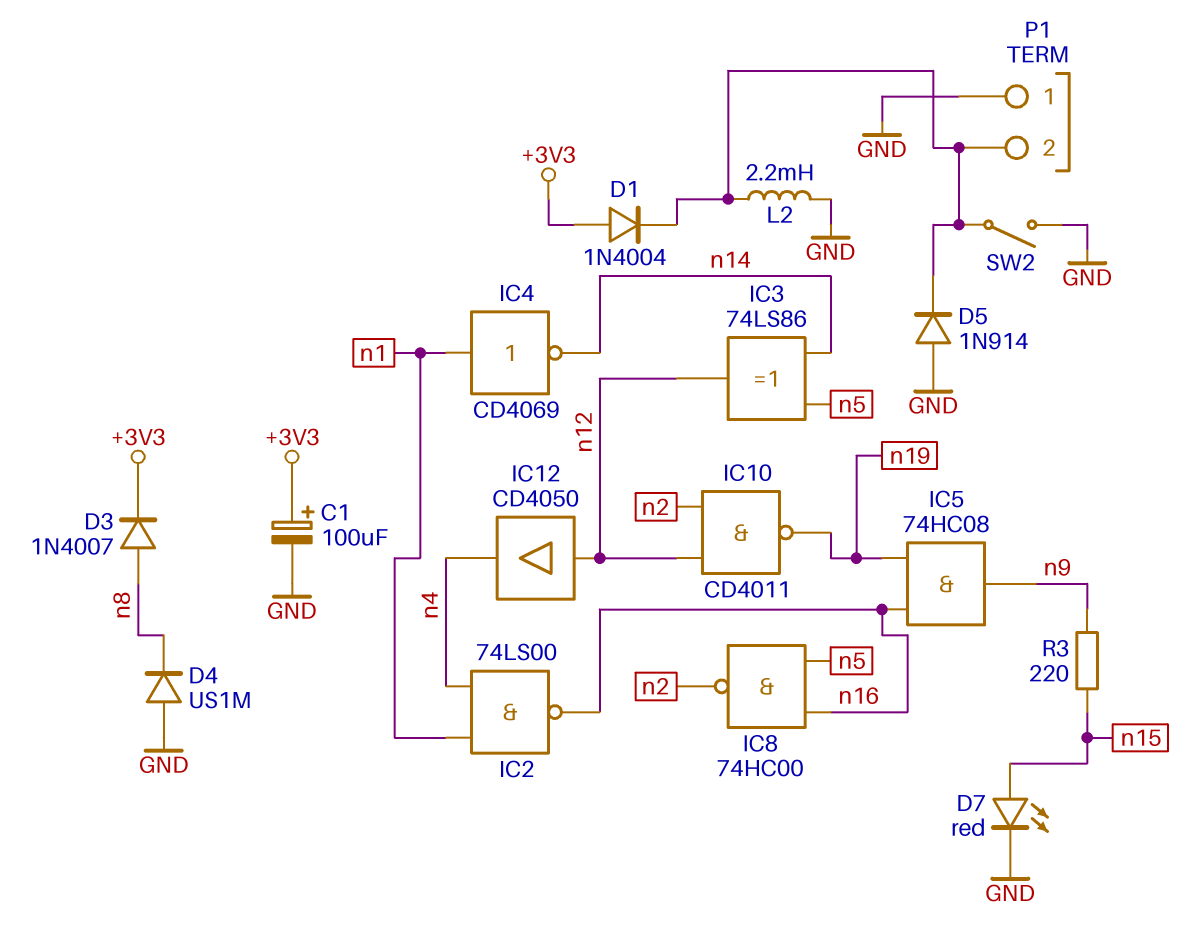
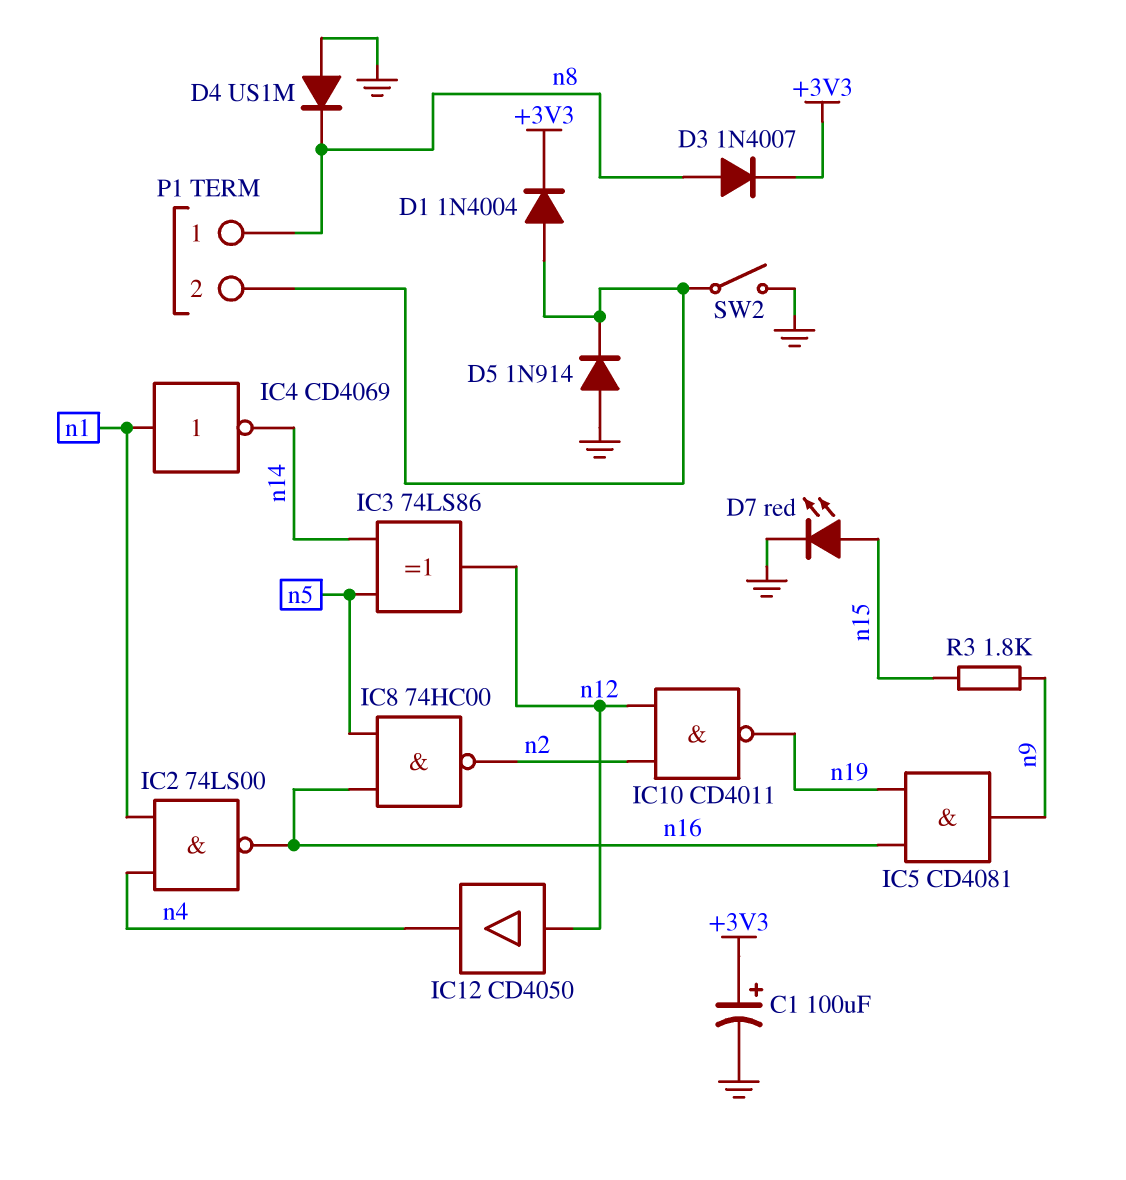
D1: diode 1N4004 (A +3V3, K P1/2) -> diode 1N4004 (A P1/2, K +3V3)
IC5: AND 74HC08 (in n16, in n19, out n9) -> AND CD4081 (in n16, in n19, out n9)
L2: 2.2mH (GND, P1/2) -> none
P1 pin 1: GND -> n8
R3: 220 (n9, n15) -> 1.8k (n9, n15)

